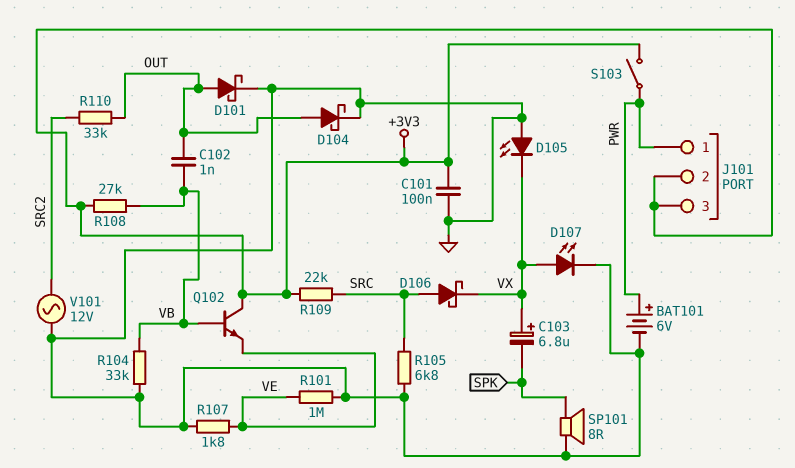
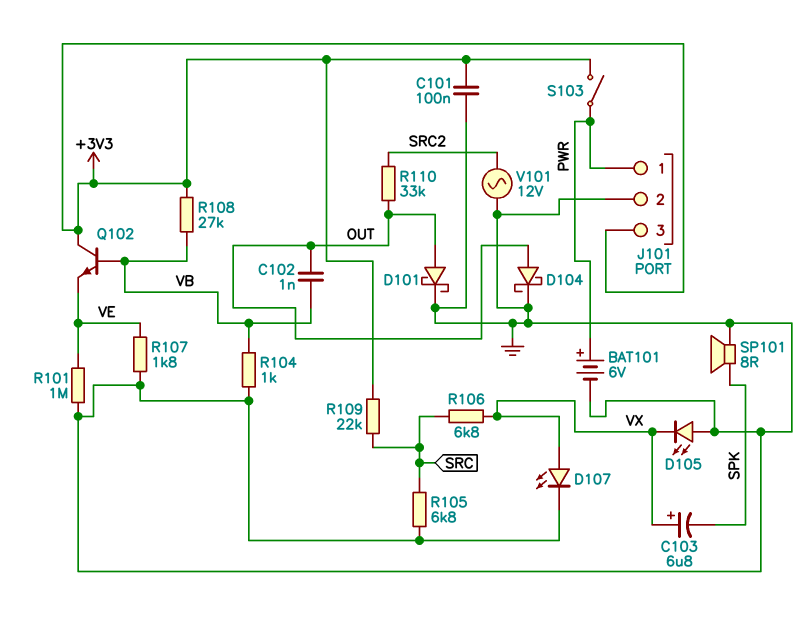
D106: schottky (A SRC, K VX) -> none
J101 pin 2: +3V3 -> GND
R104: 33k (GND, VB) -> 1k (GND, VB)
R106: none -> 6.8k (SRC, VX)

